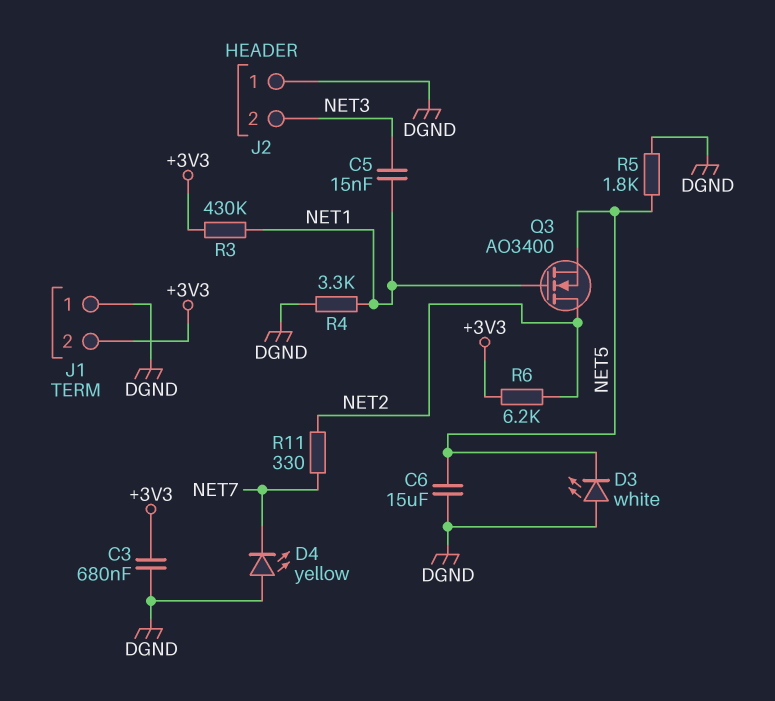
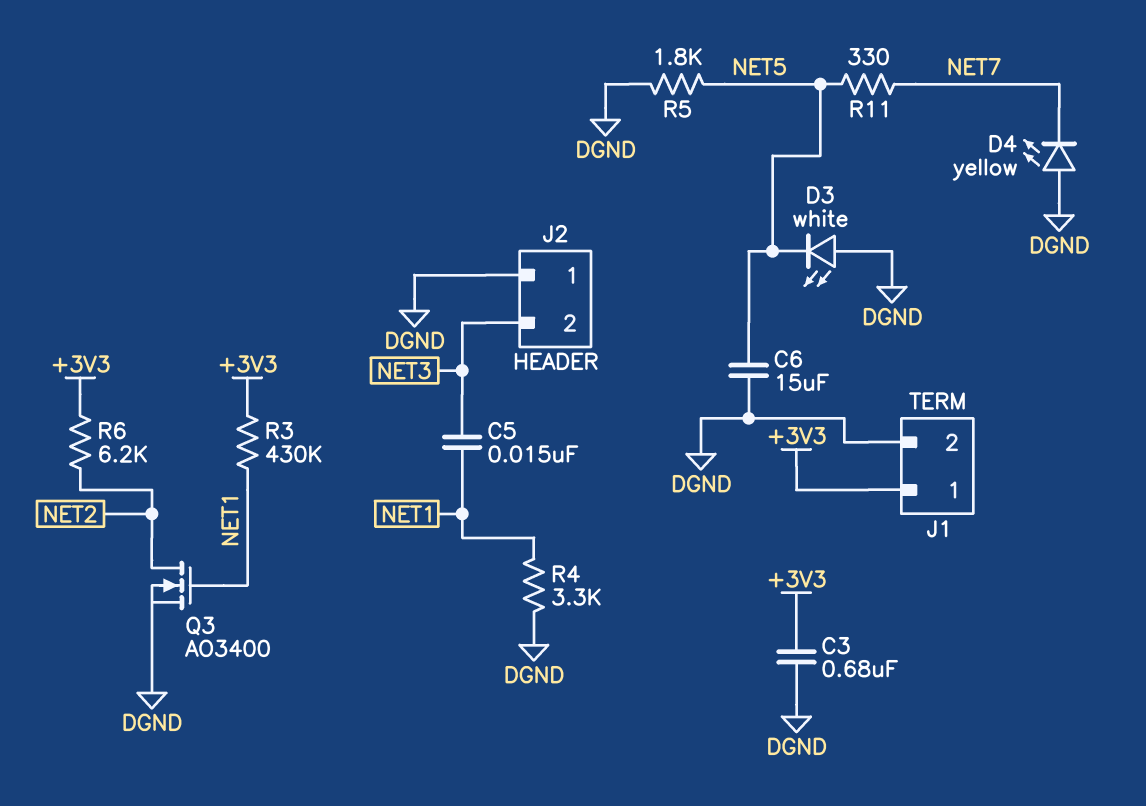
J1 pin 1: DGND -> +3V3
J1 pin 2: +3V3 -> DGND
Q3: NMOS AO3400 (G NET1, D NET2, S NET5) -> NMOS AO3400 (G NET1, D NET2, S DGND)
R11: 330 (NET2, NET7) -> 330 (NET5, NET7)

